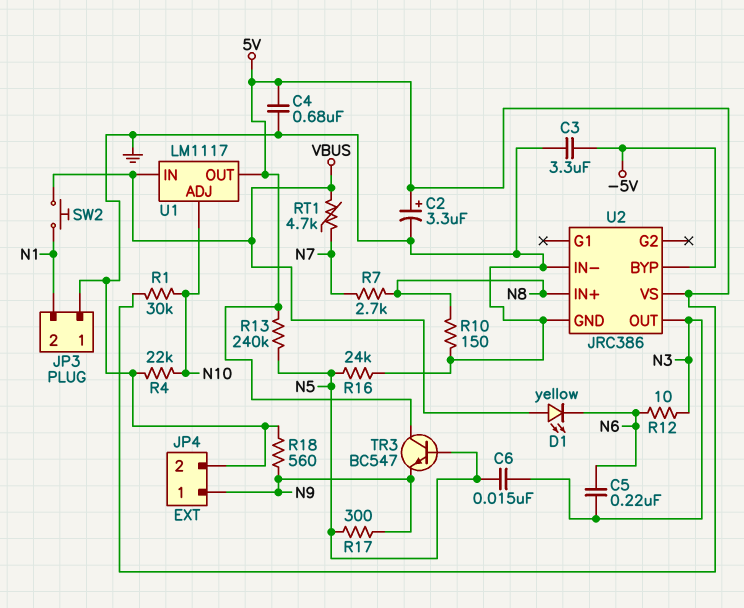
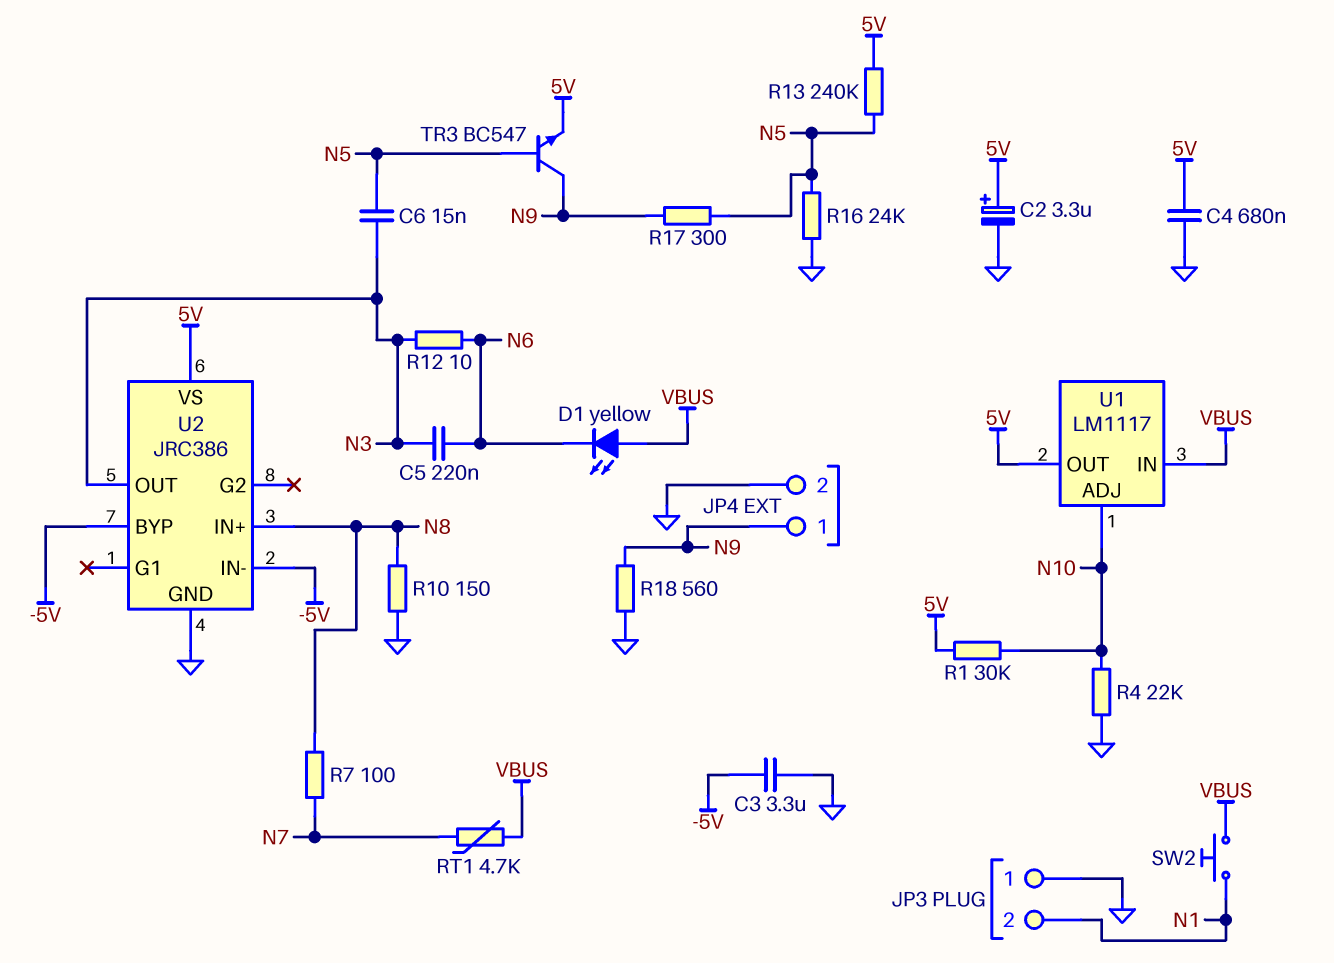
R7: 2.7k (N7, N8) -> 100 (N7, N8)
TR3: NPN BC547 (B N5, C 5V, E N9) -> NPN BC547 (B N5, C N9, E 5V)
U2 pin IN-: GND -> -5V

